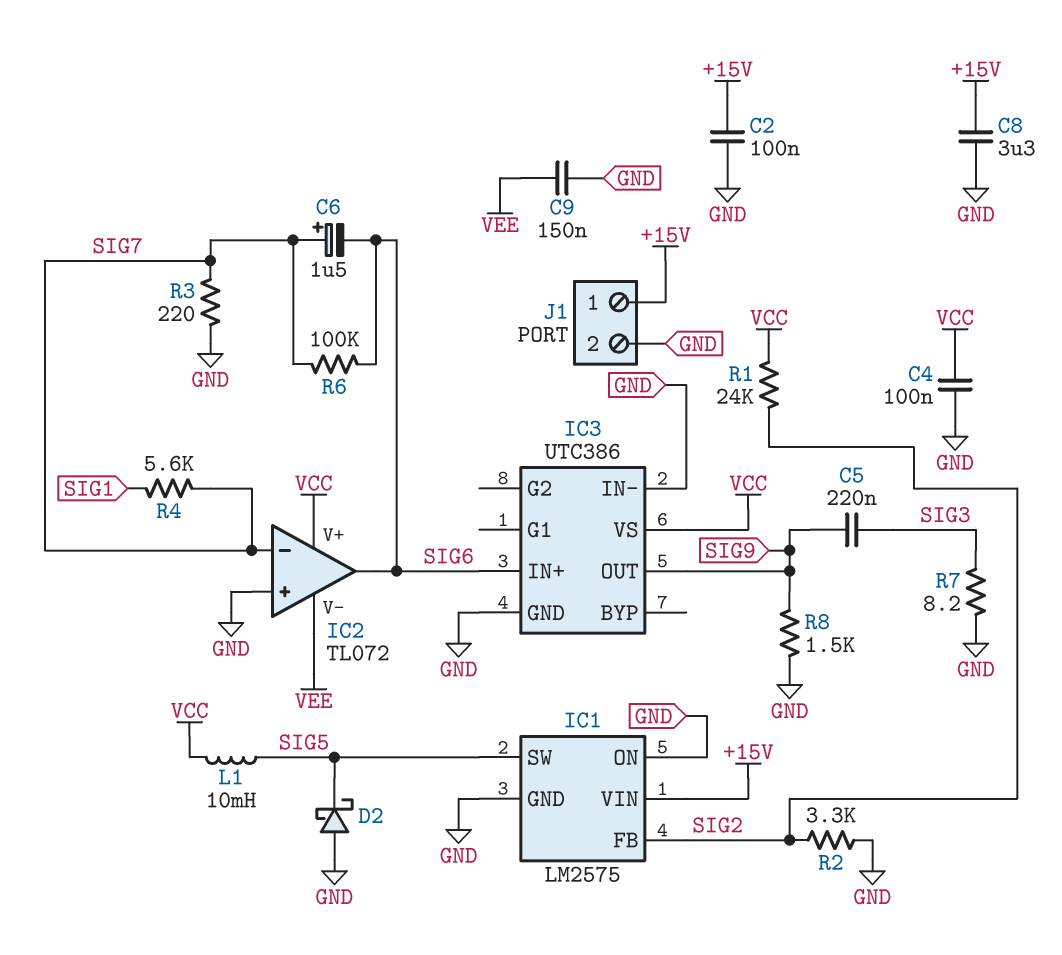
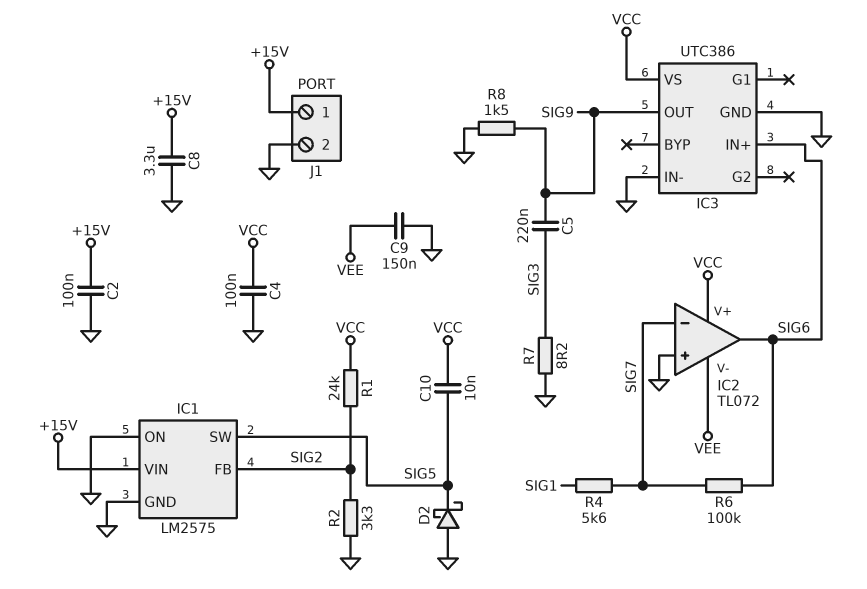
C6: 1.5uF (plus SIG7, minus SIG6) -> none
C10: none -> 10nF (SIG5, VCC)
L1: 10mH (SIG5, VCC) -> none
R3: 220 (GND, SIG7) -> none

